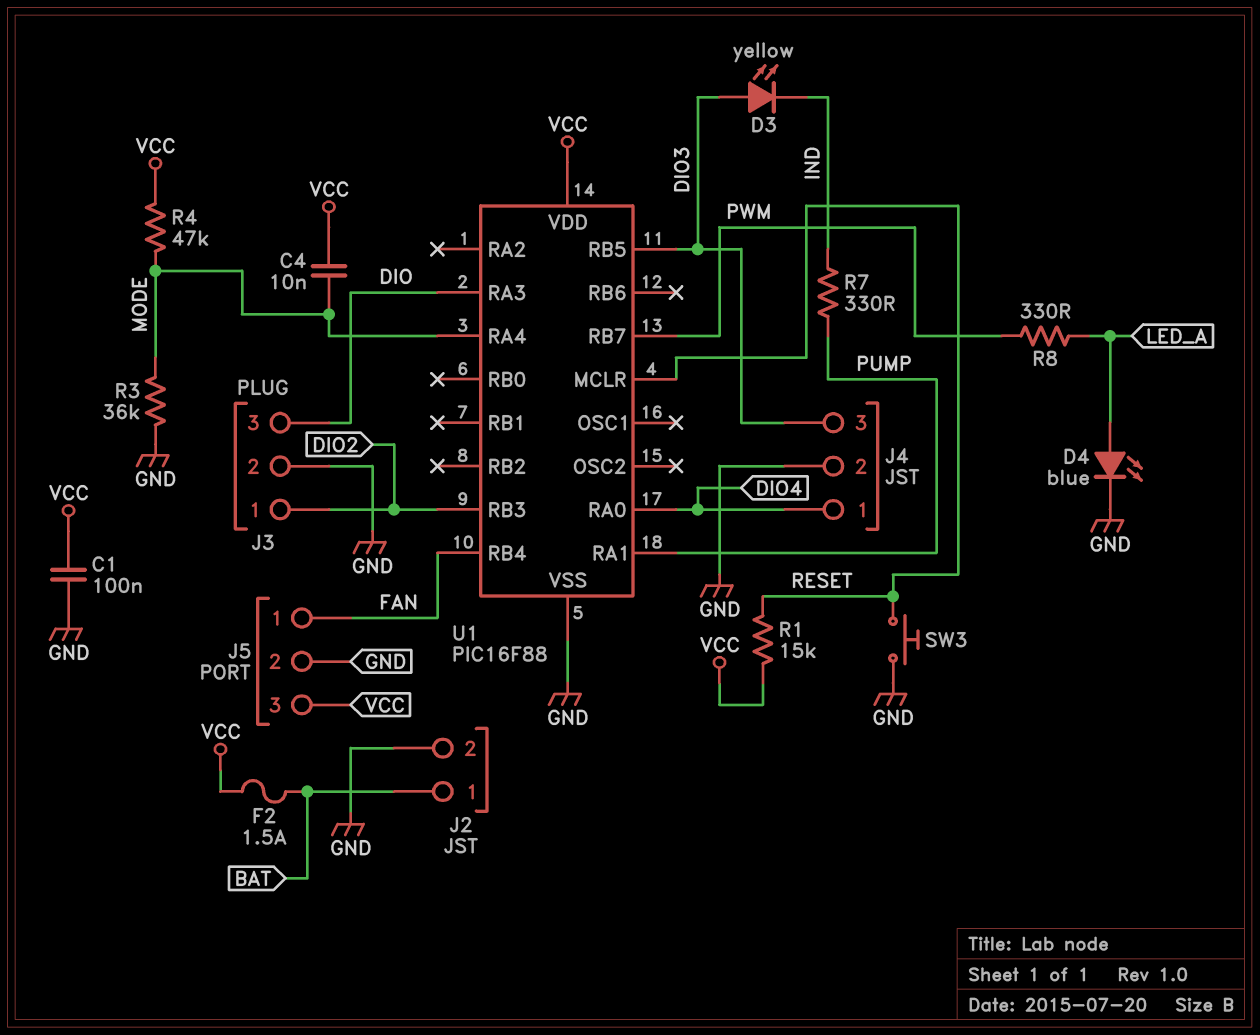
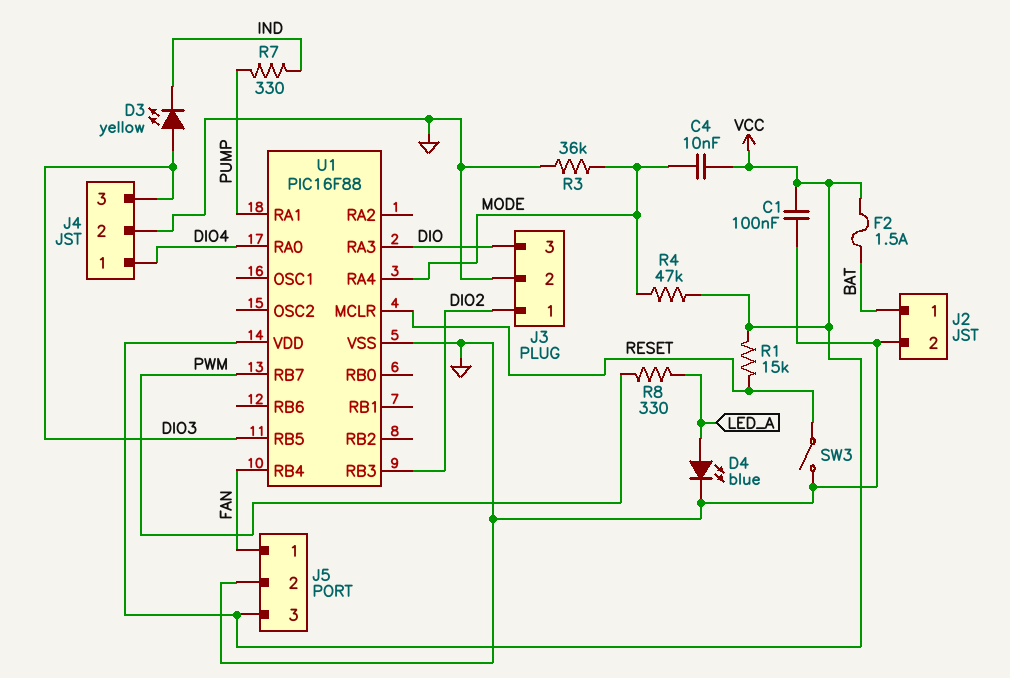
SW3: button (GND, RESET) -> switch (GND, RESET)

